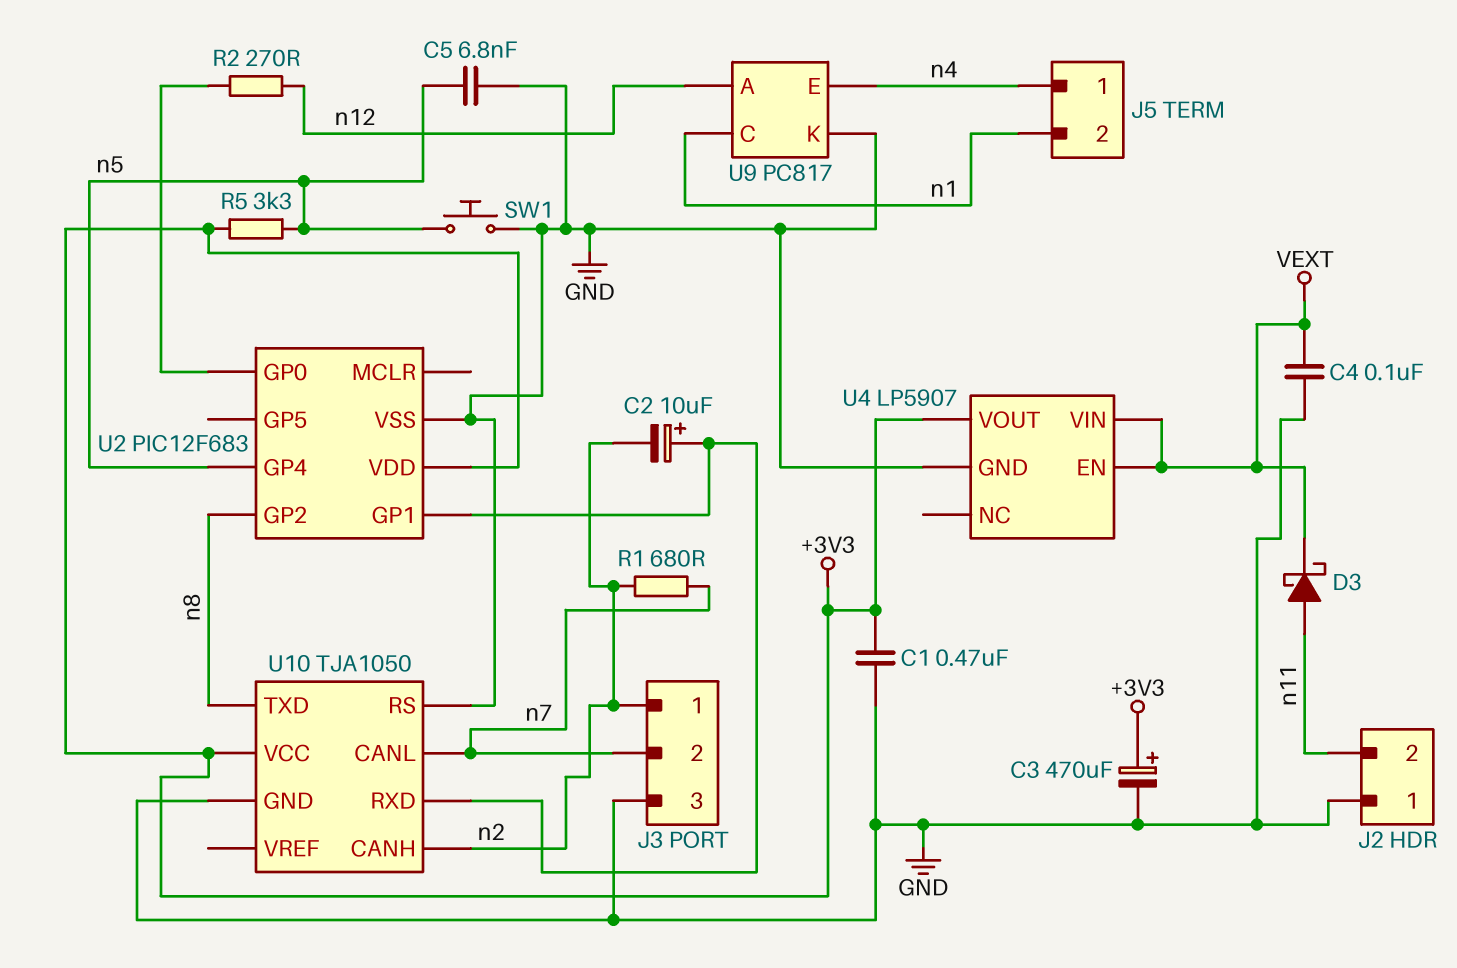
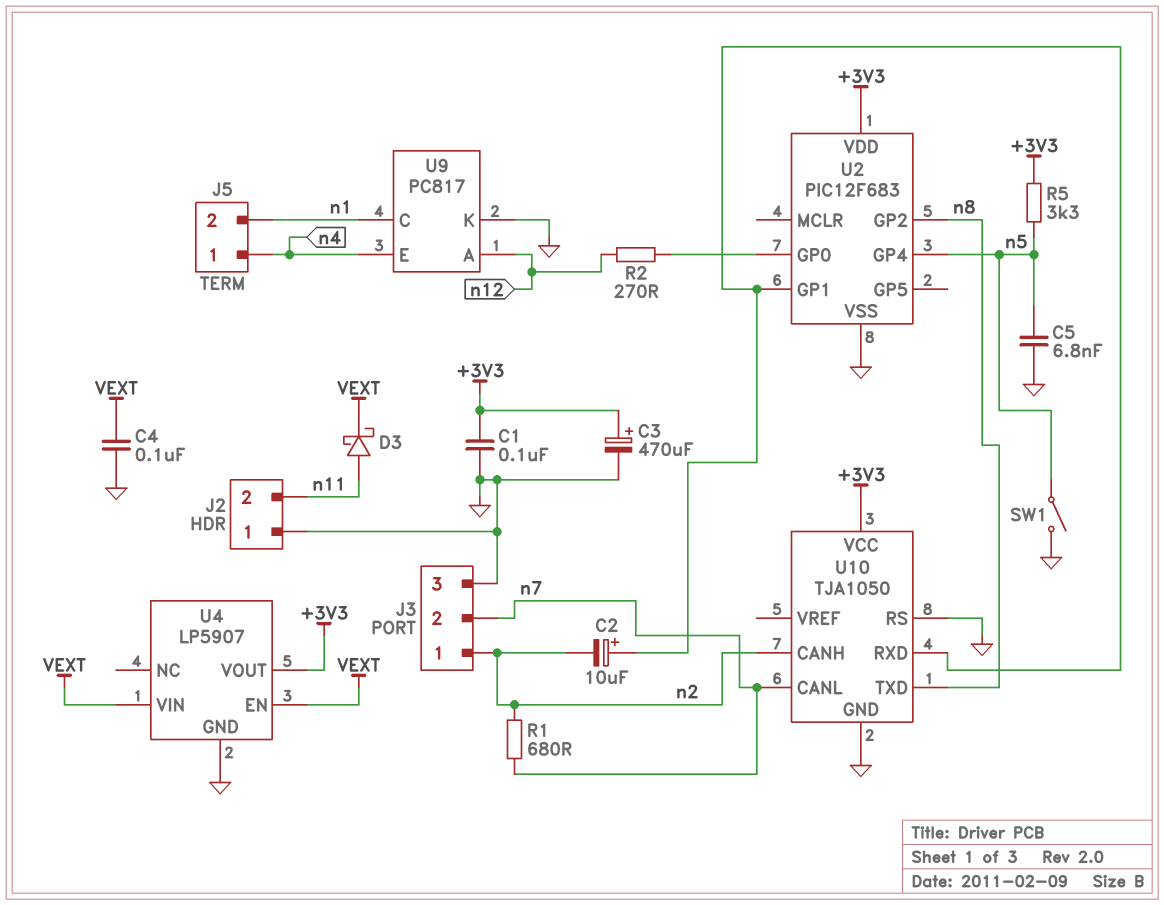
C1: 470nF (+3V3, GND) -> 100nF (+3V3, GND)
SW1: button (GND, n5) -> switch (GND, n5)

